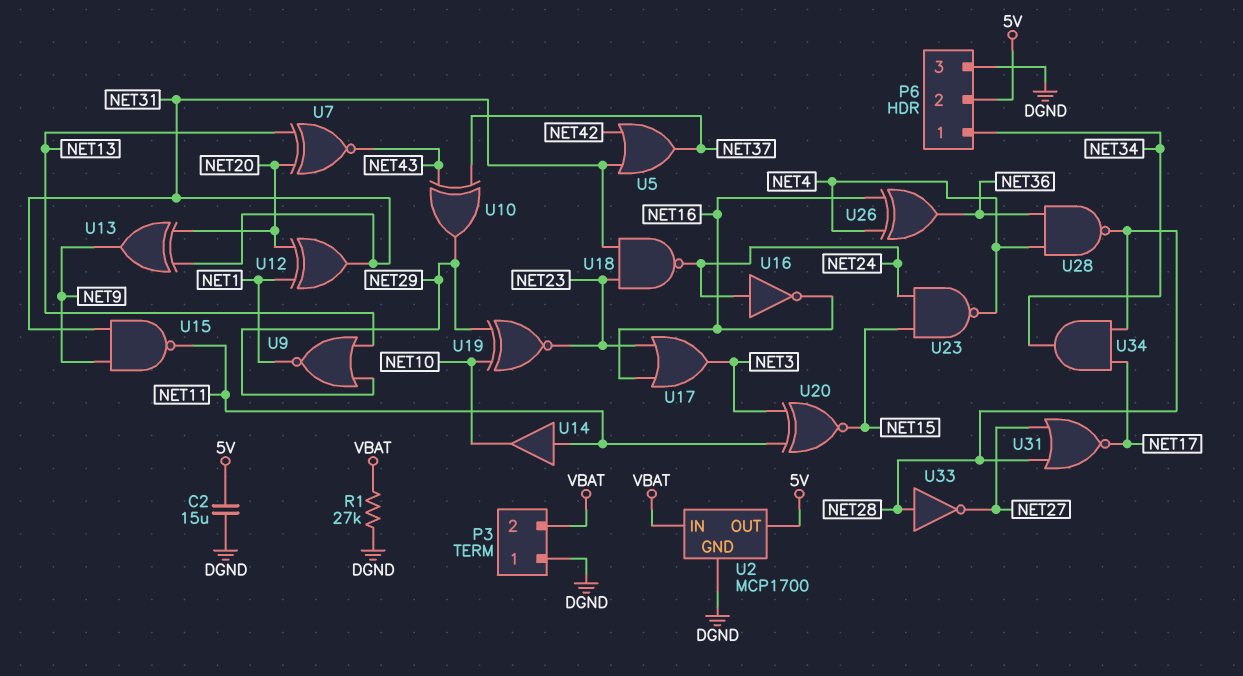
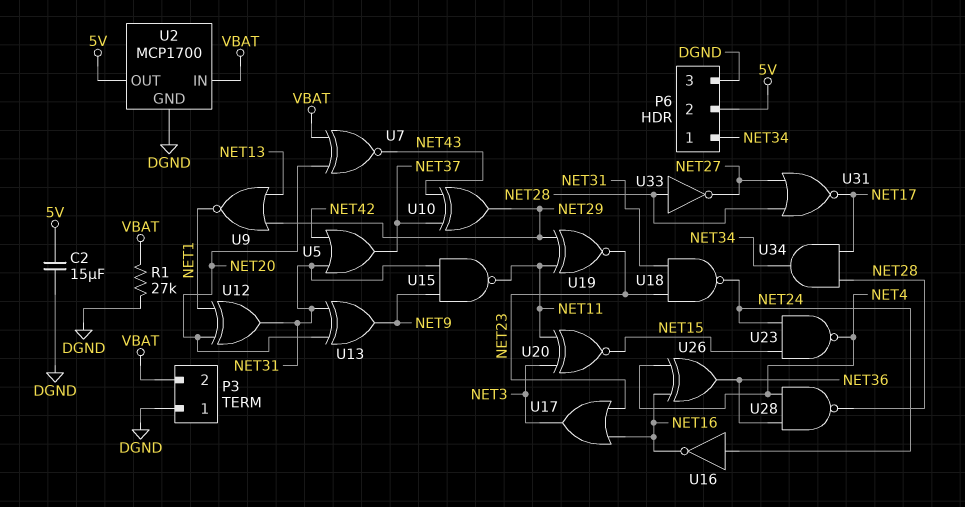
U7: XNOR (in NET13, in NET20, out NET43) -> XNOR (in NET20, in VBAT, out NET43)
U14: buffer (in NET11, out NET10) -> none
U19: XNOR (in NET10, in NET29, out NET23) -> XNOR (in NET11, in NET29, out NET23)

